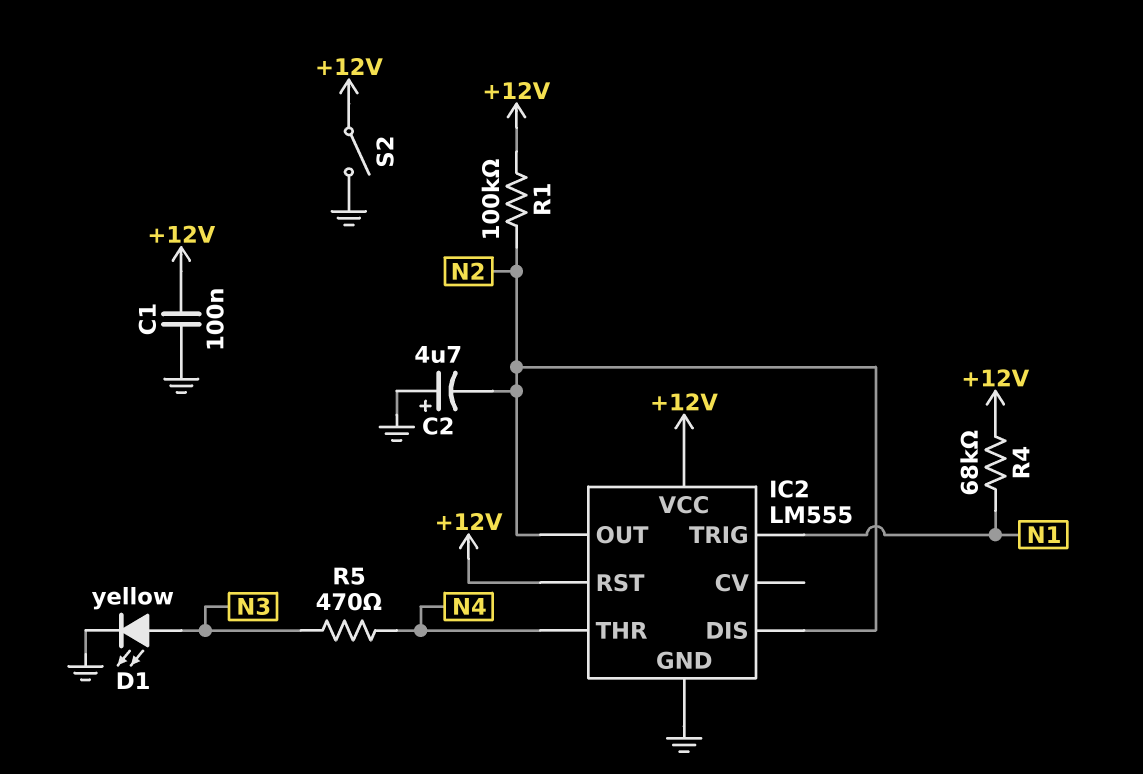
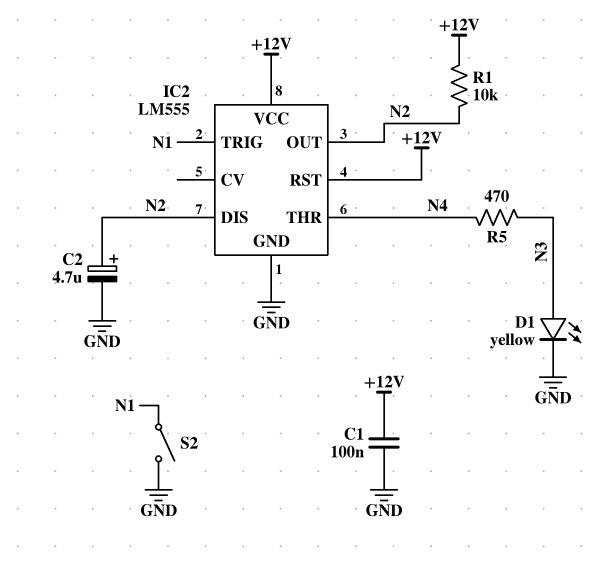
C2: 4.7uF (plus GND, minus N2) -> 4.7uF (plus N2, minus GND)
R1: 100k (+12V, N2) -> 10k (+12V, N2)
R4: 68k (+12V, N1) -> none
S2: switch (+12V, GND) -> switch (GND, N1)

